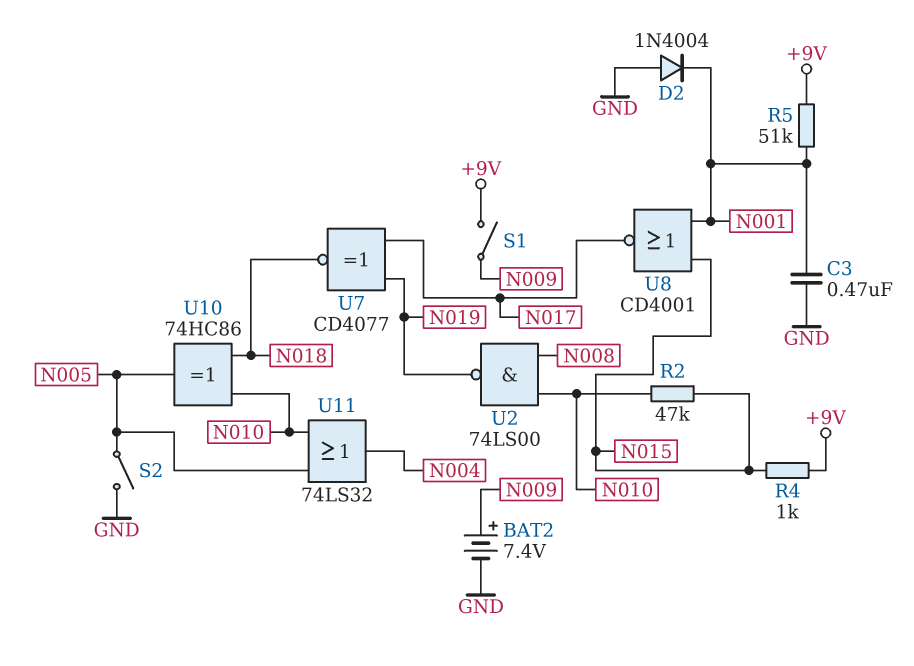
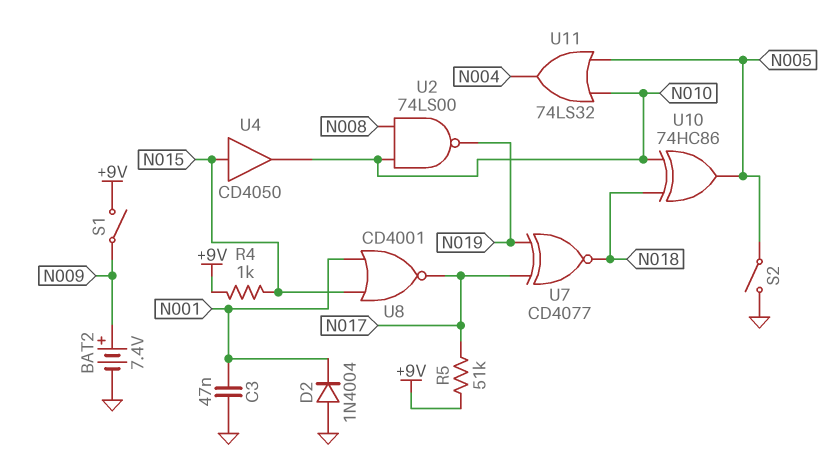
C3: 470nF (GND, N001) -> 47nF (GND, N001)
R2: 47k (N010, N015) -> none
R5: 51k (+9V, N001) -> 51k (+9V, N017)
U4: none -> buffer CD4050 (in N015, out N010)

